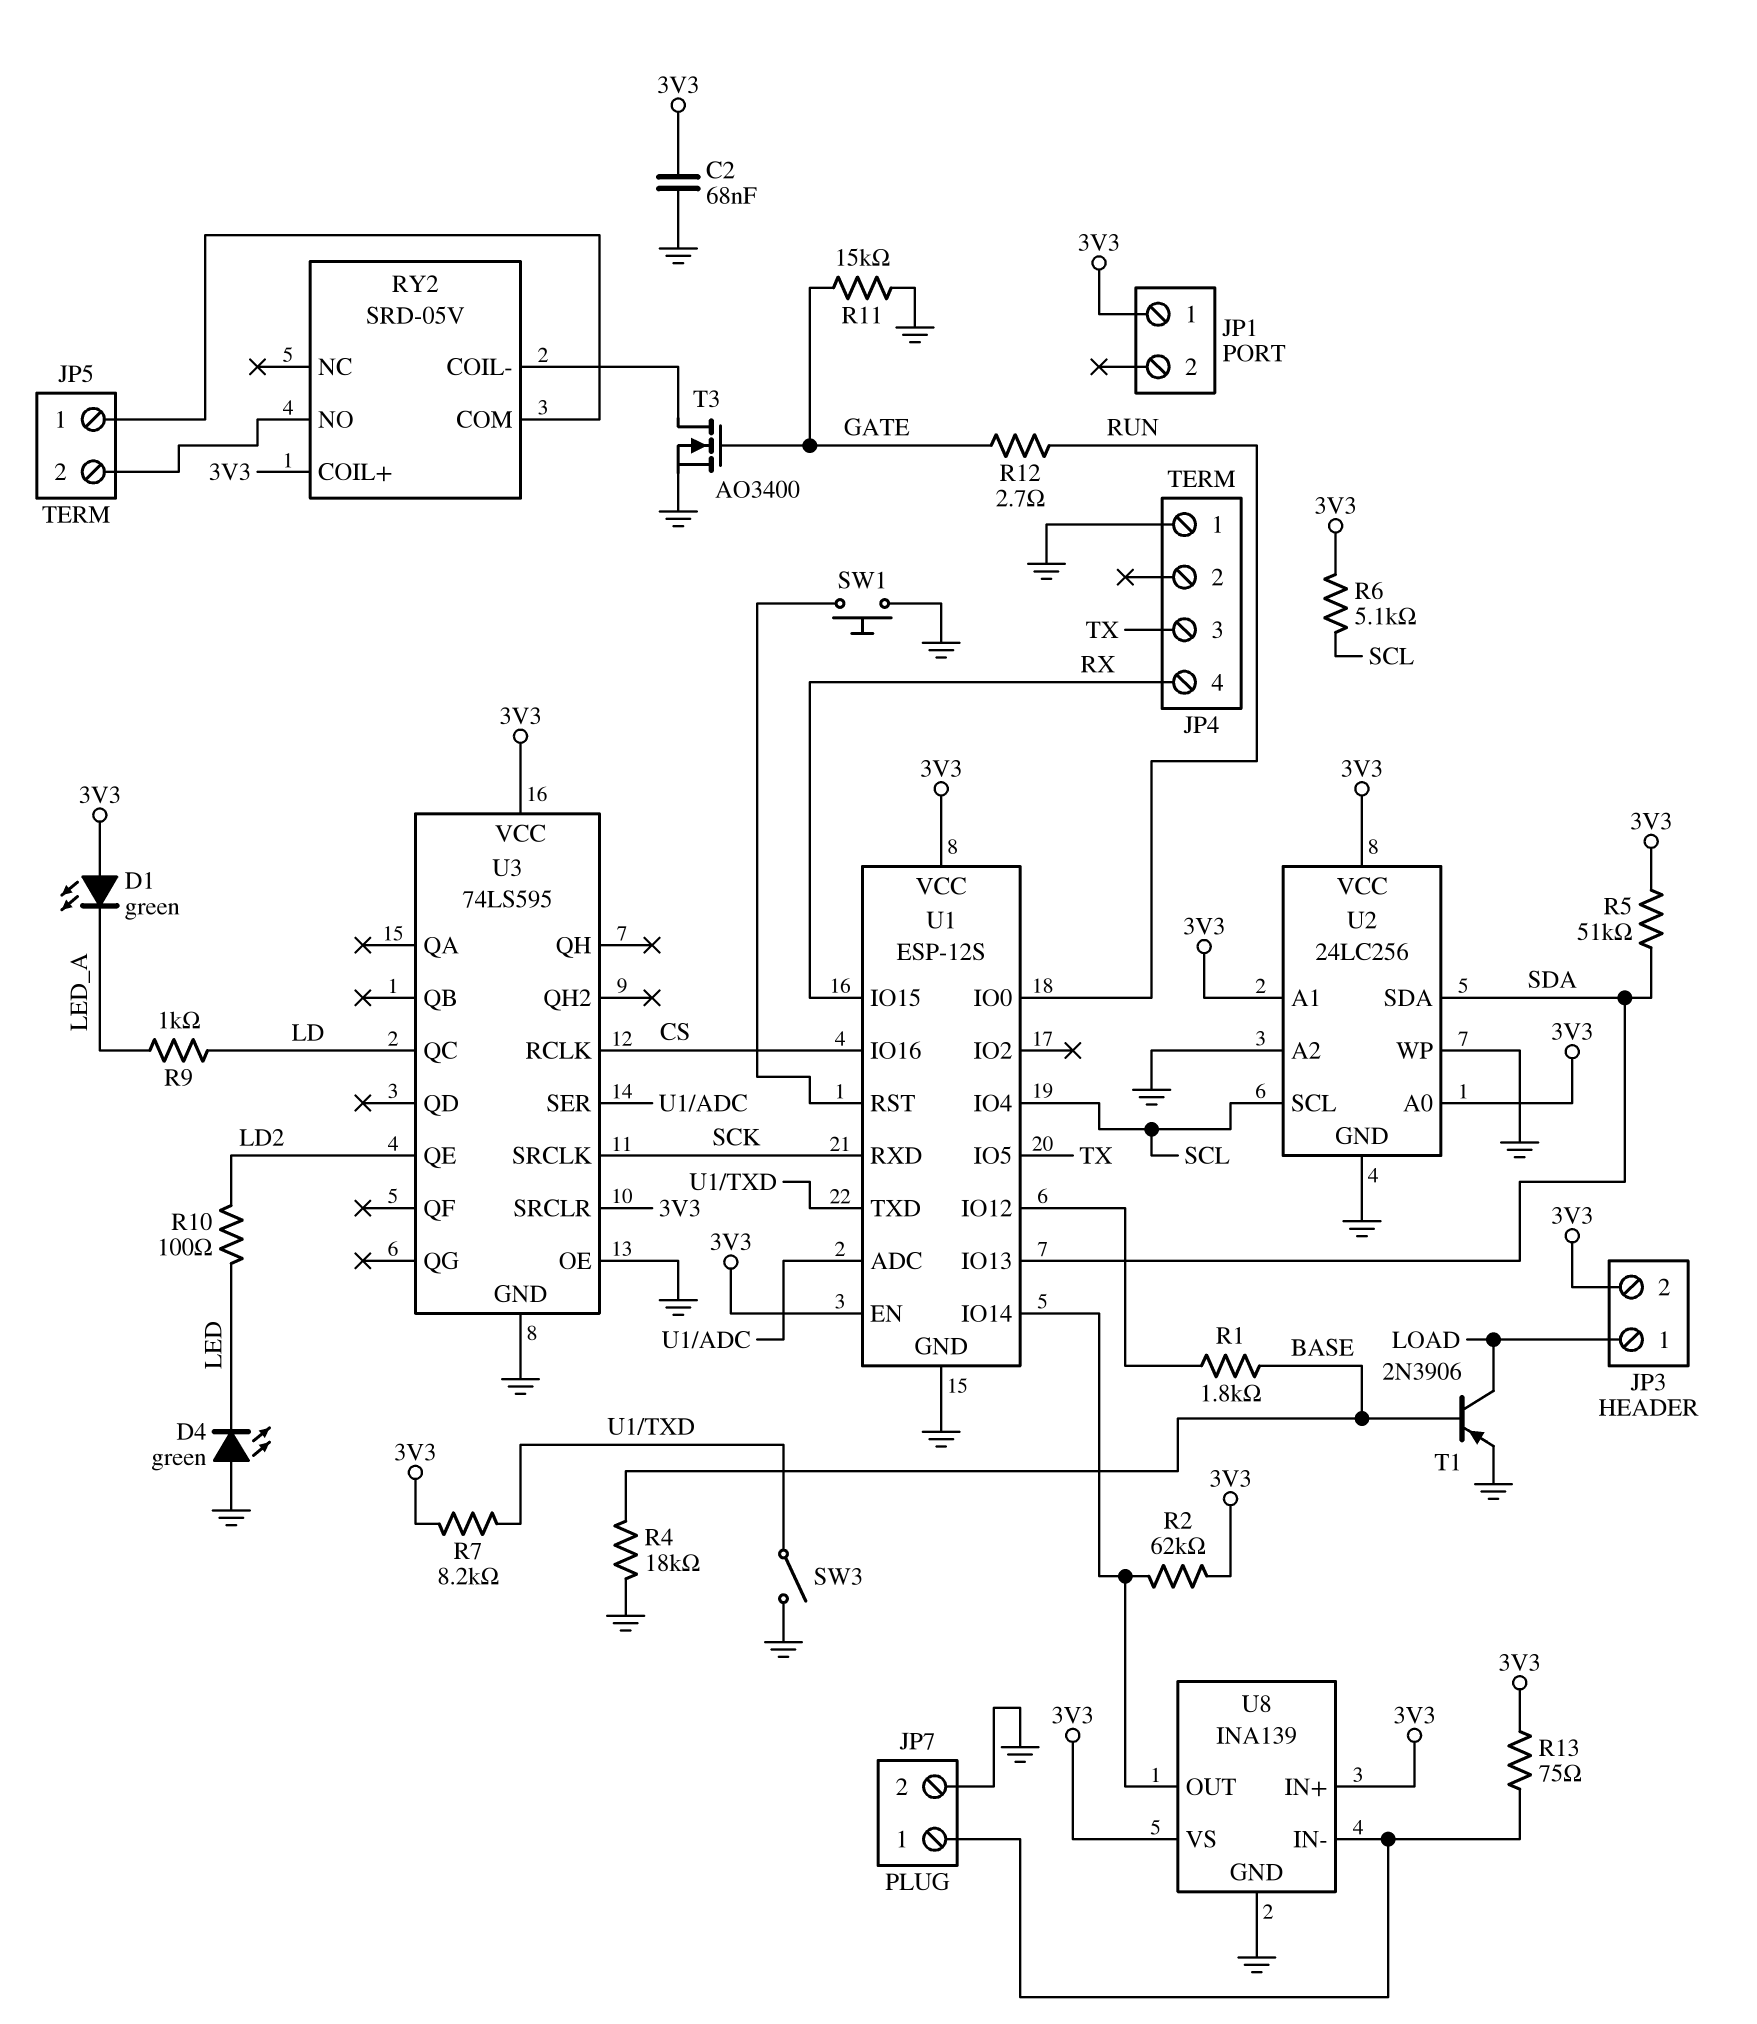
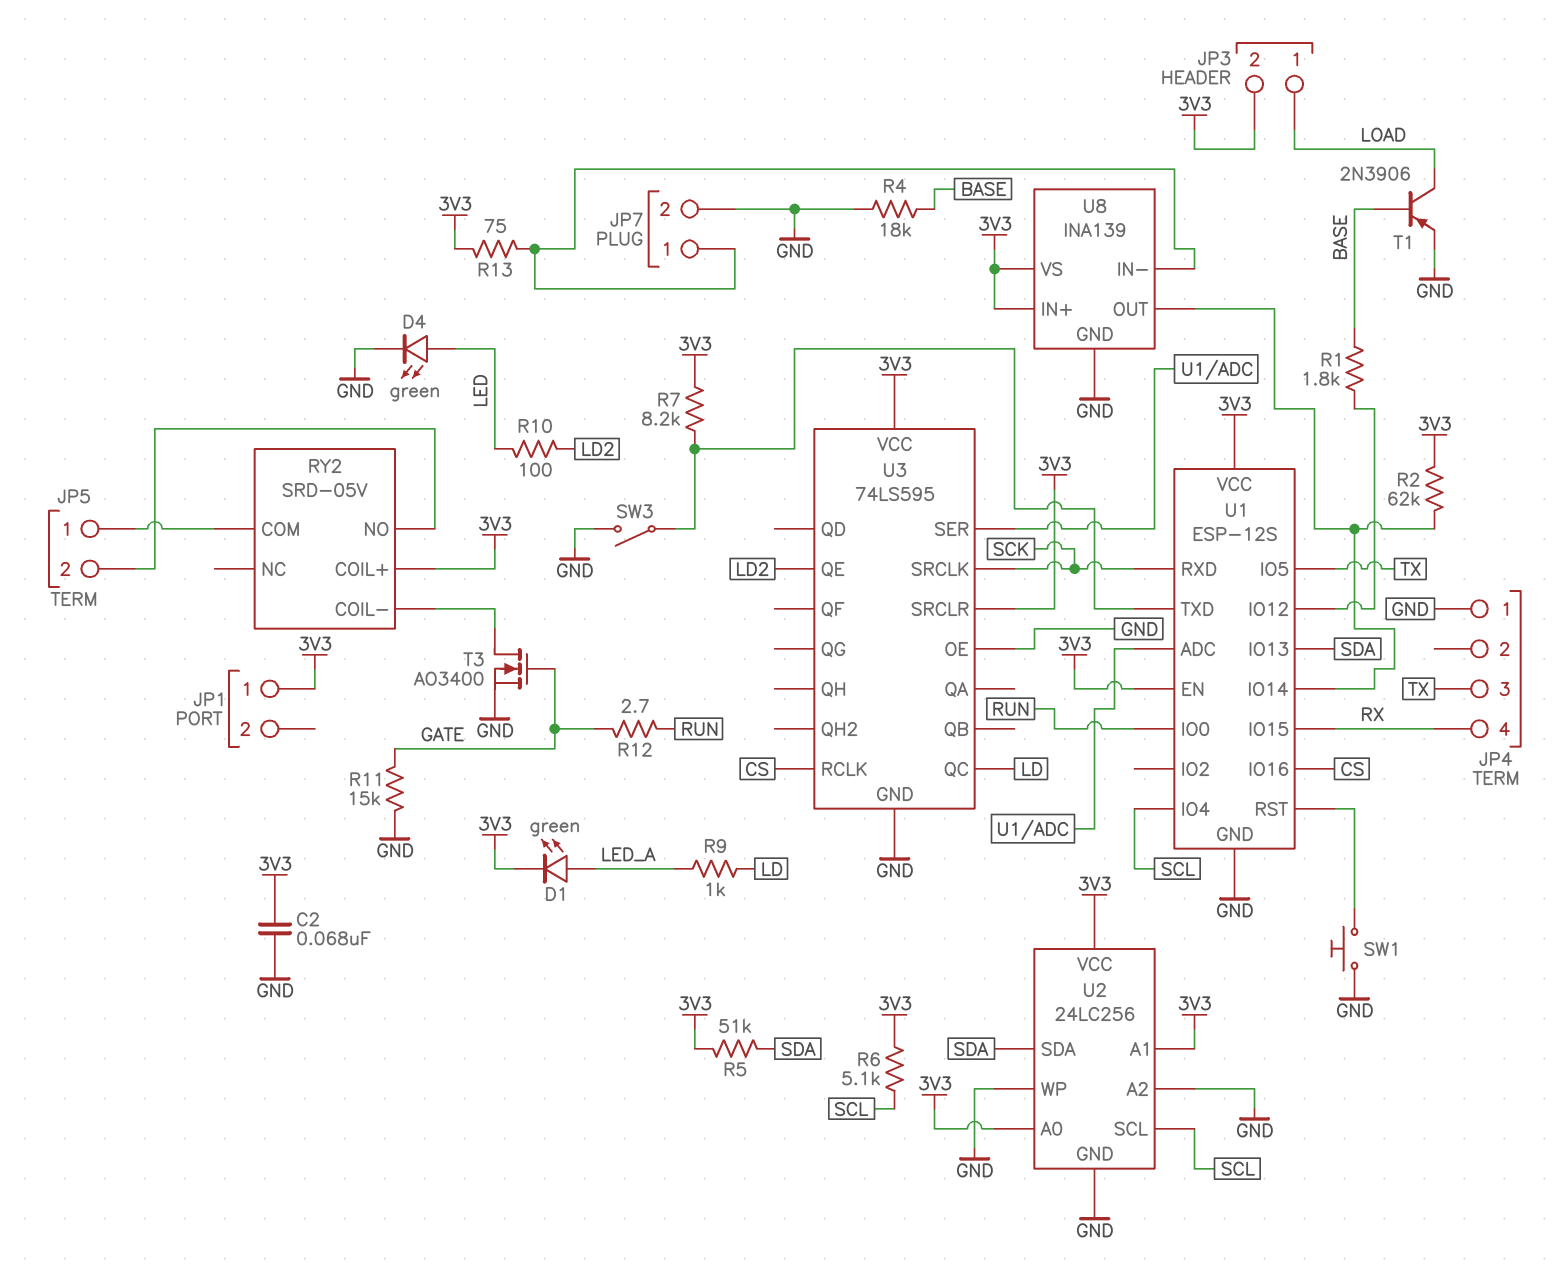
D1: LED green (A 3V3, K LED_A) -> LED green (A LED_A, K 3V3)
D4: LED green (A GND, K LED) -> LED green (A LED, K GND)

